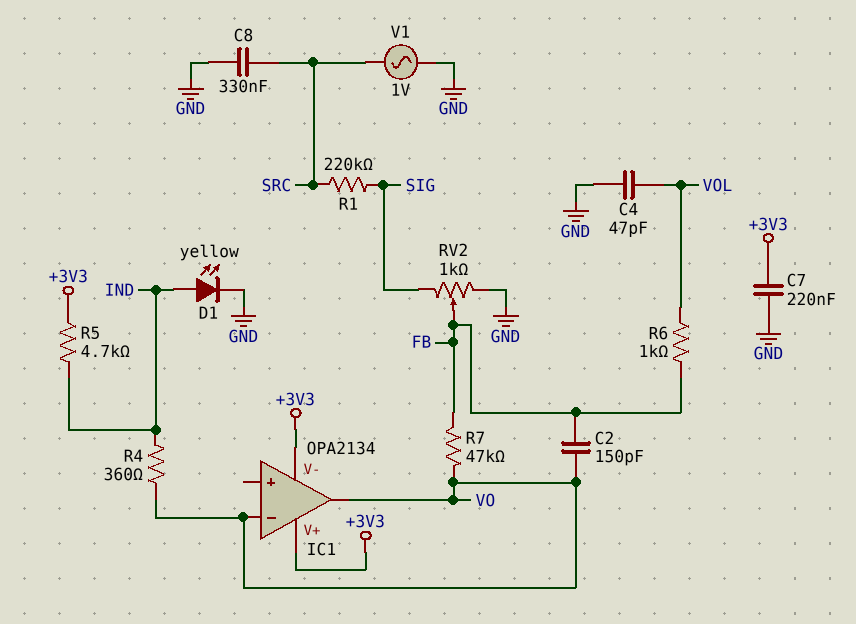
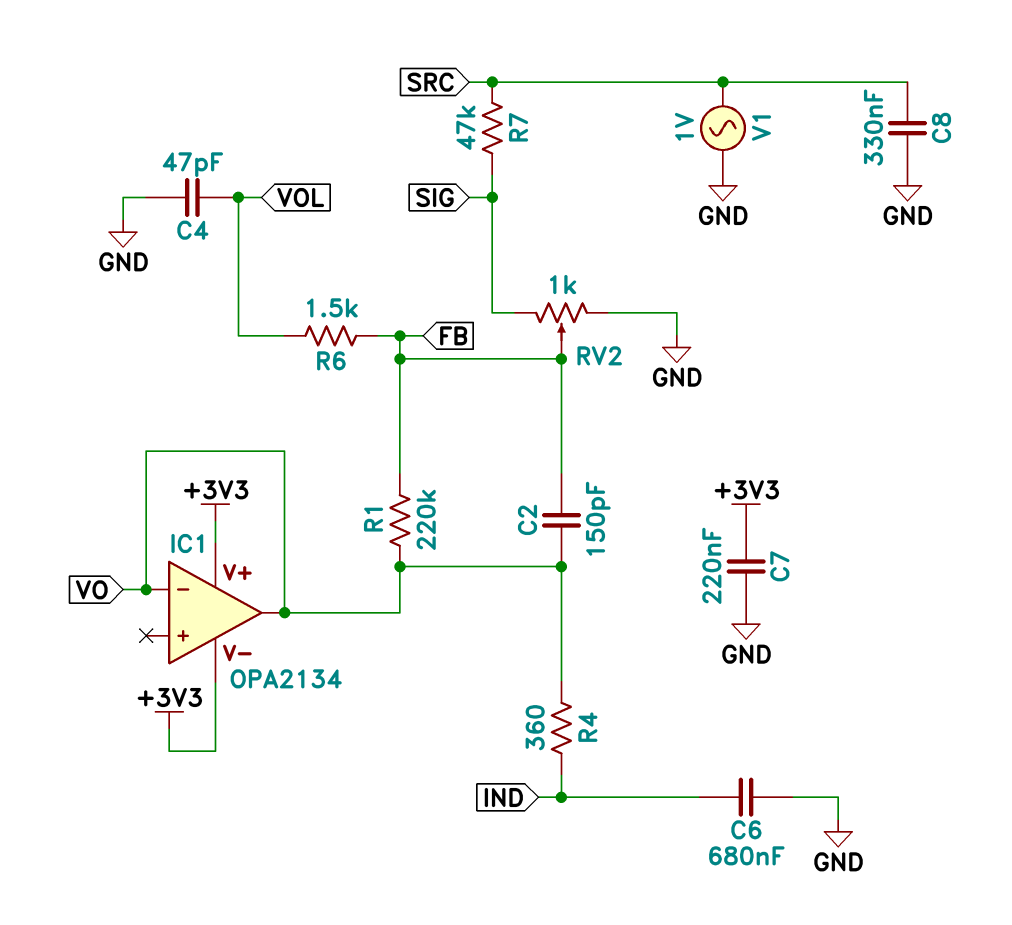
C6: none -> 680nF (GND, IND)
D1: LED yellow (A IND, K GND) -> none
R1: 220k (SIG, SRC) -> 220k (FB, VO)
R5: 4.7k (+3V3, IND) -> none
R6: 1k (FB, VOL) -> 1.5k (FB, VOL)
R7: 47k (FB, VO) -> 47k (SIG, SRC)

